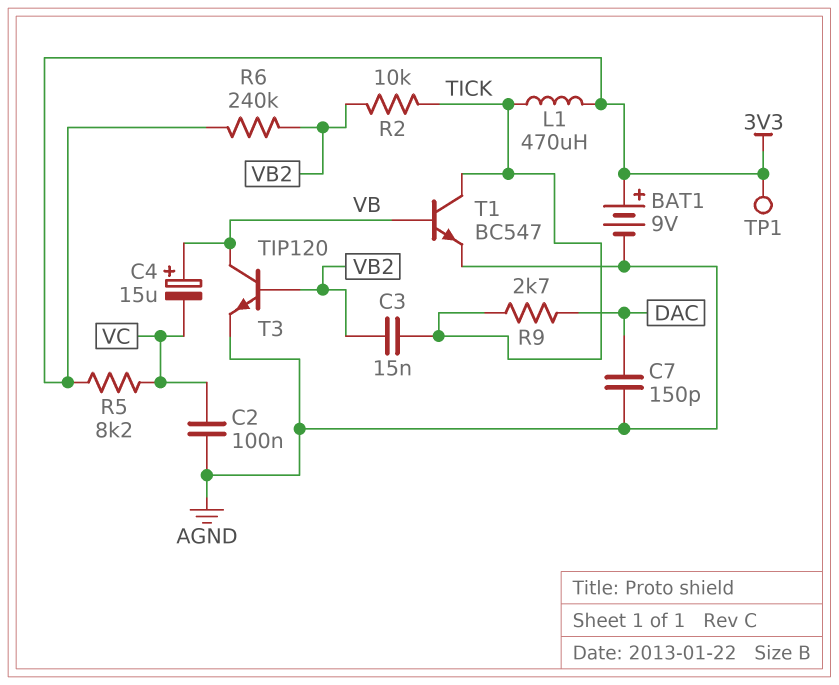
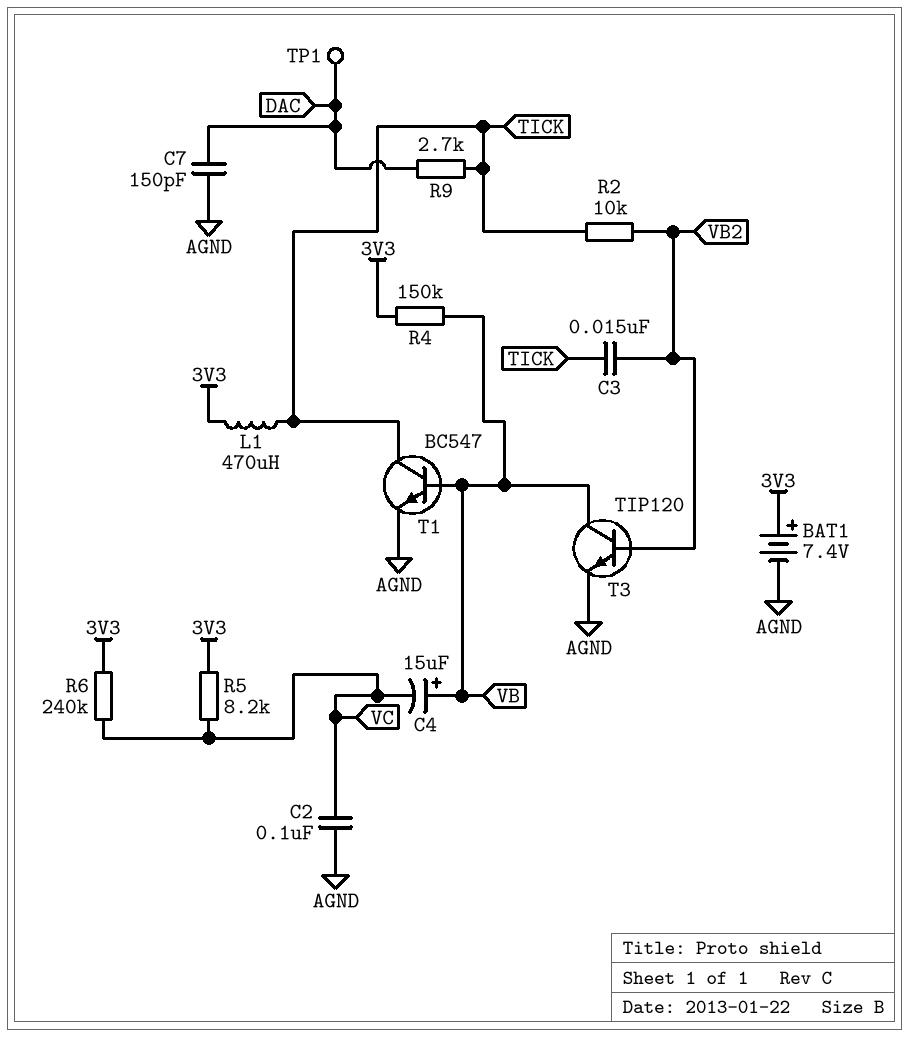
BAT1: 9V (plus 3V3, minus AGND) -> 7.4V (plus 3V3, minus AGND)
R4: none -> 150k (3V3, VB)
R6: 240k (3V3, VB2) -> 240k (3V3, VC)
TP1: test point (3V3) -> test point (DAC)

